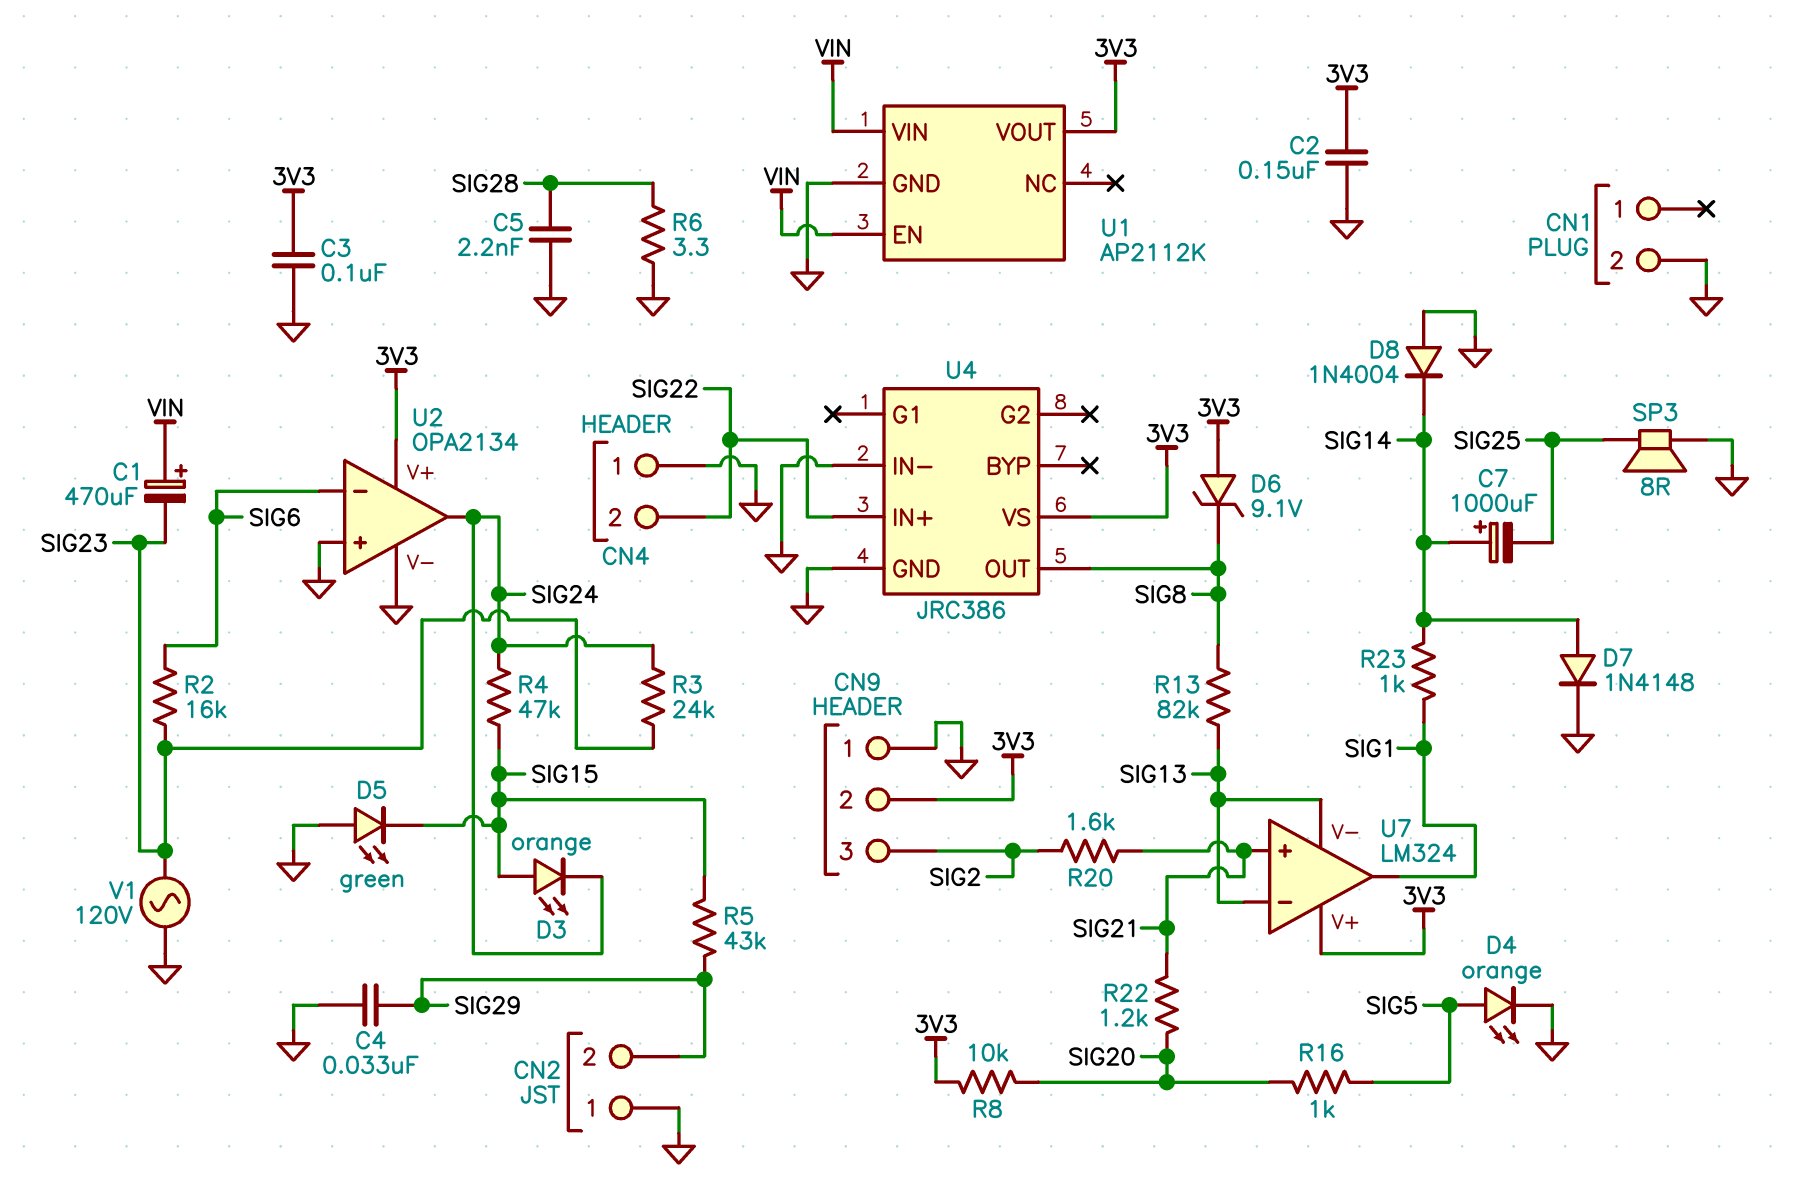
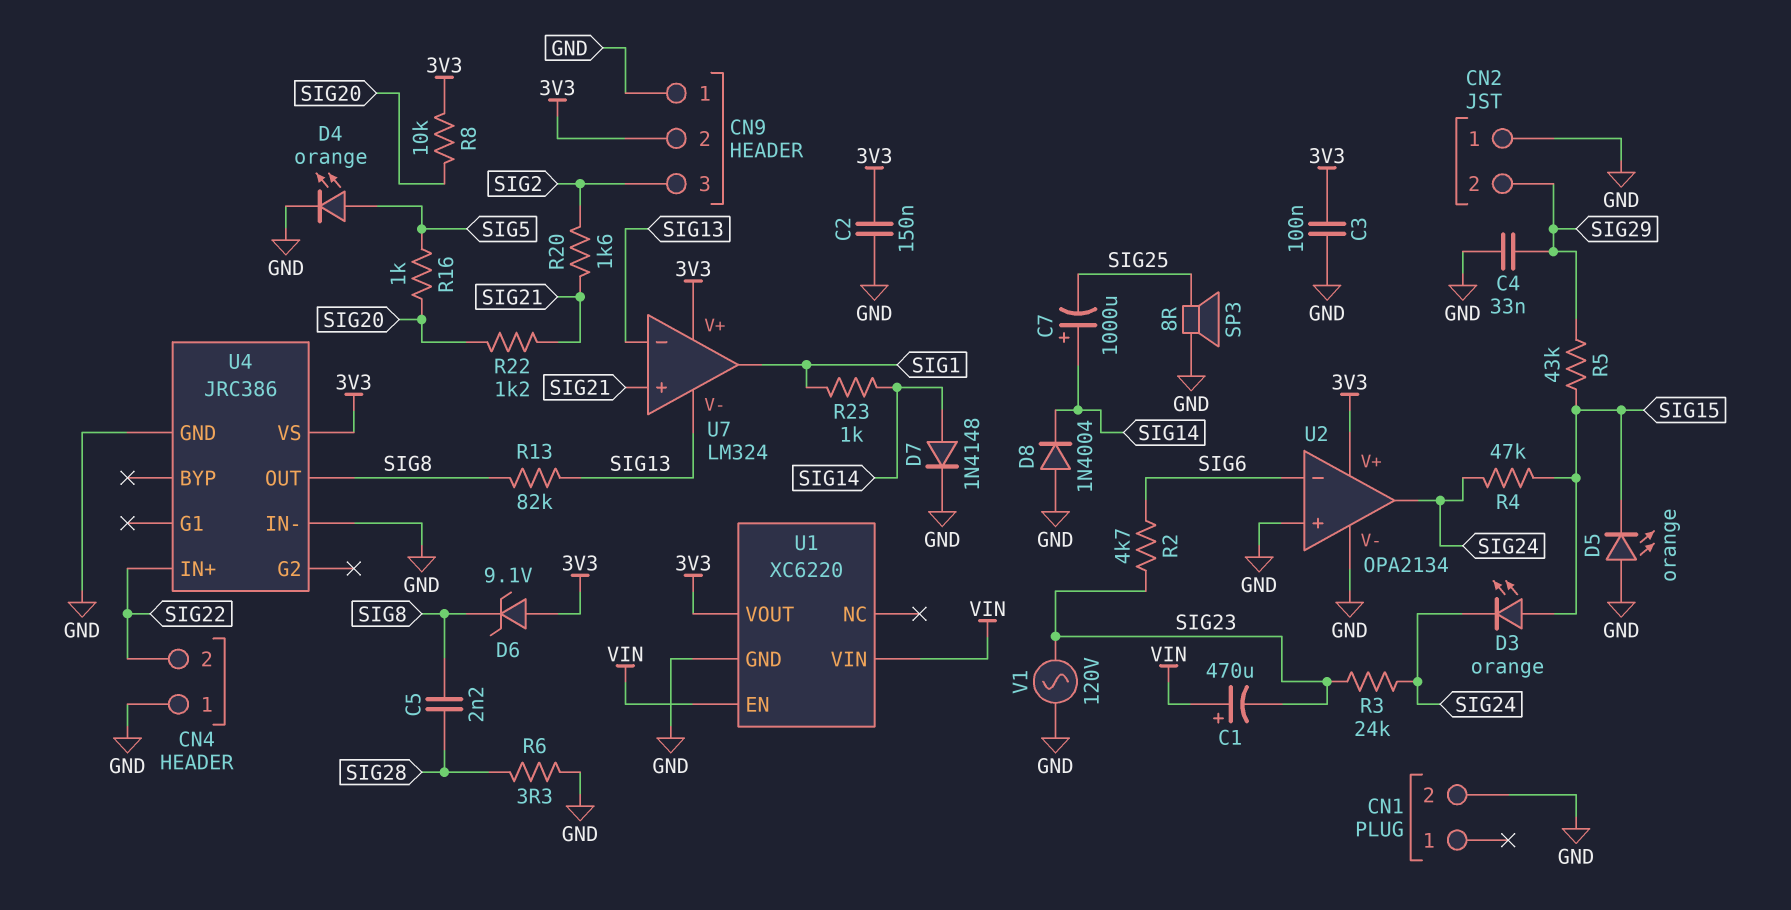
C5: 2.2nF (GND, SIG28) -> 2.2nF (SIG8, SIG28)
D5: LED green (A GND, K SIG15) -> LED orange (A GND, K SIG15)
R2: 16k (SIG6, SIG23) -> 4.7k (SIG6, SIG23)
U1: AP2112K -> XC6220

